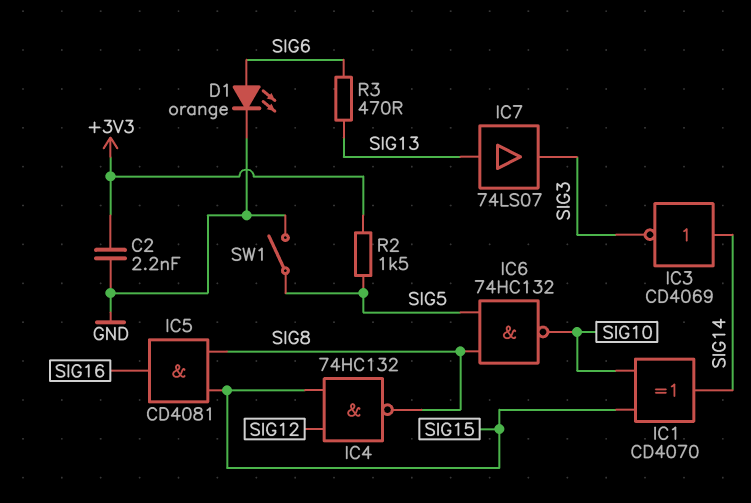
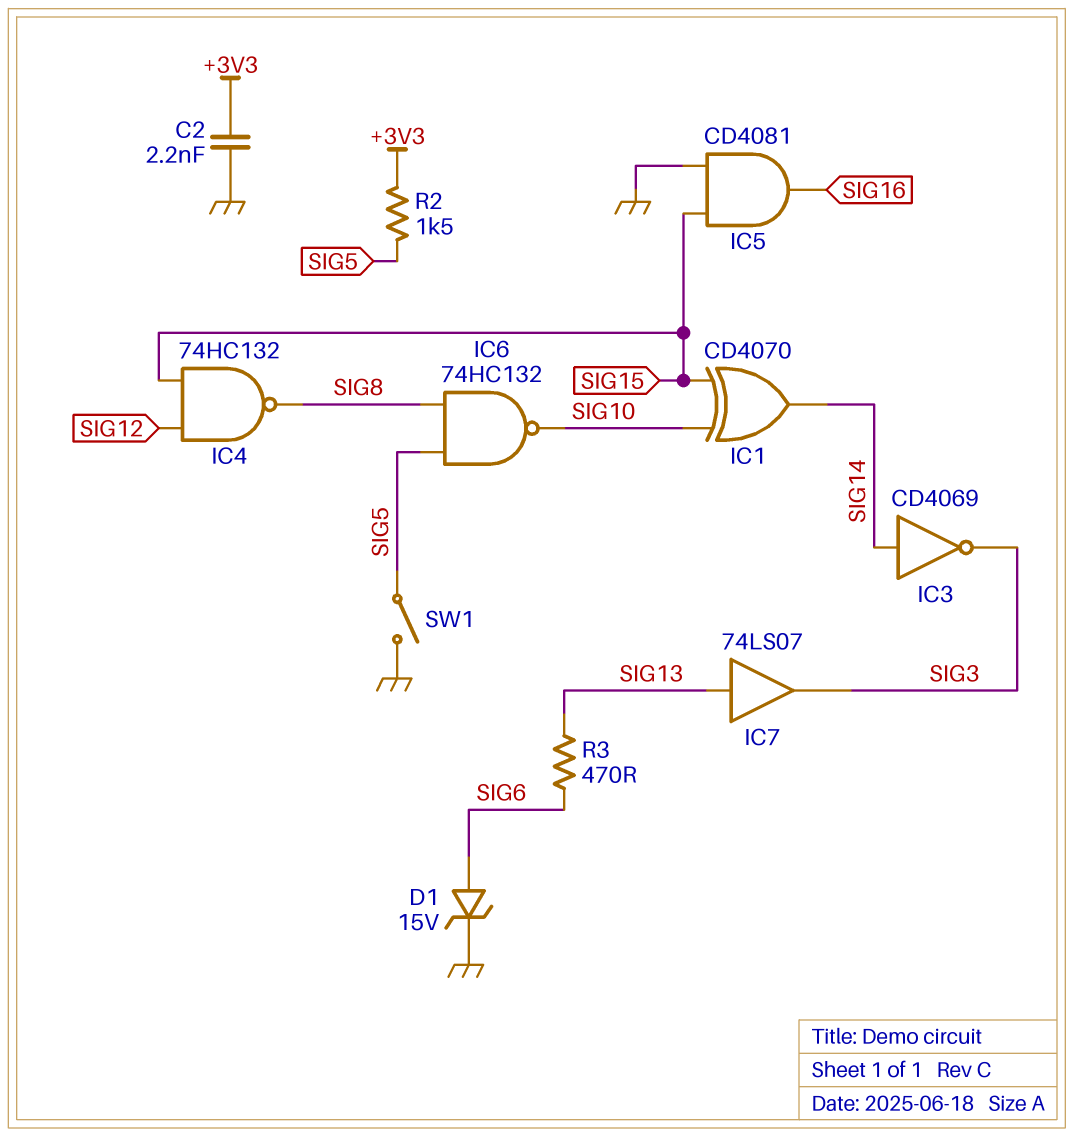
D1: LED orange (A SIG6, K GND) -> zener 15V (A SIG6, K GND)
IC5: AND CD4081 (in SIG8, in SIG15, out SIG16) -> AND CD4081 (in GND, in SIG15, out SIG16)

